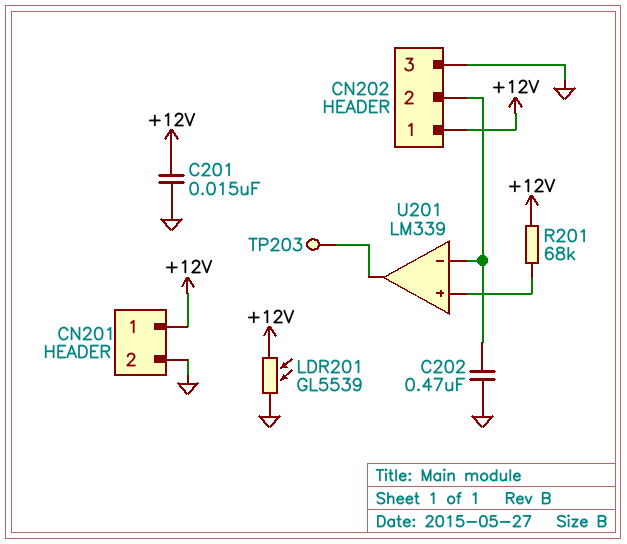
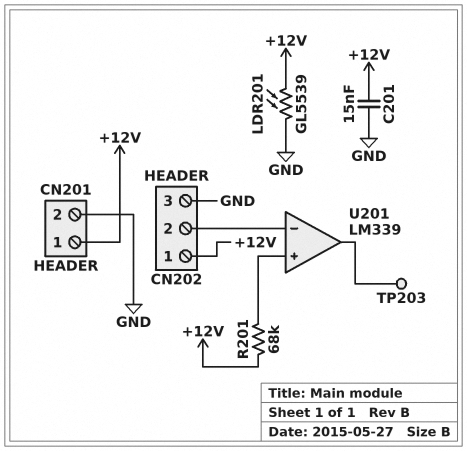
C202: 470nF (CN202/2, GND) -> none

